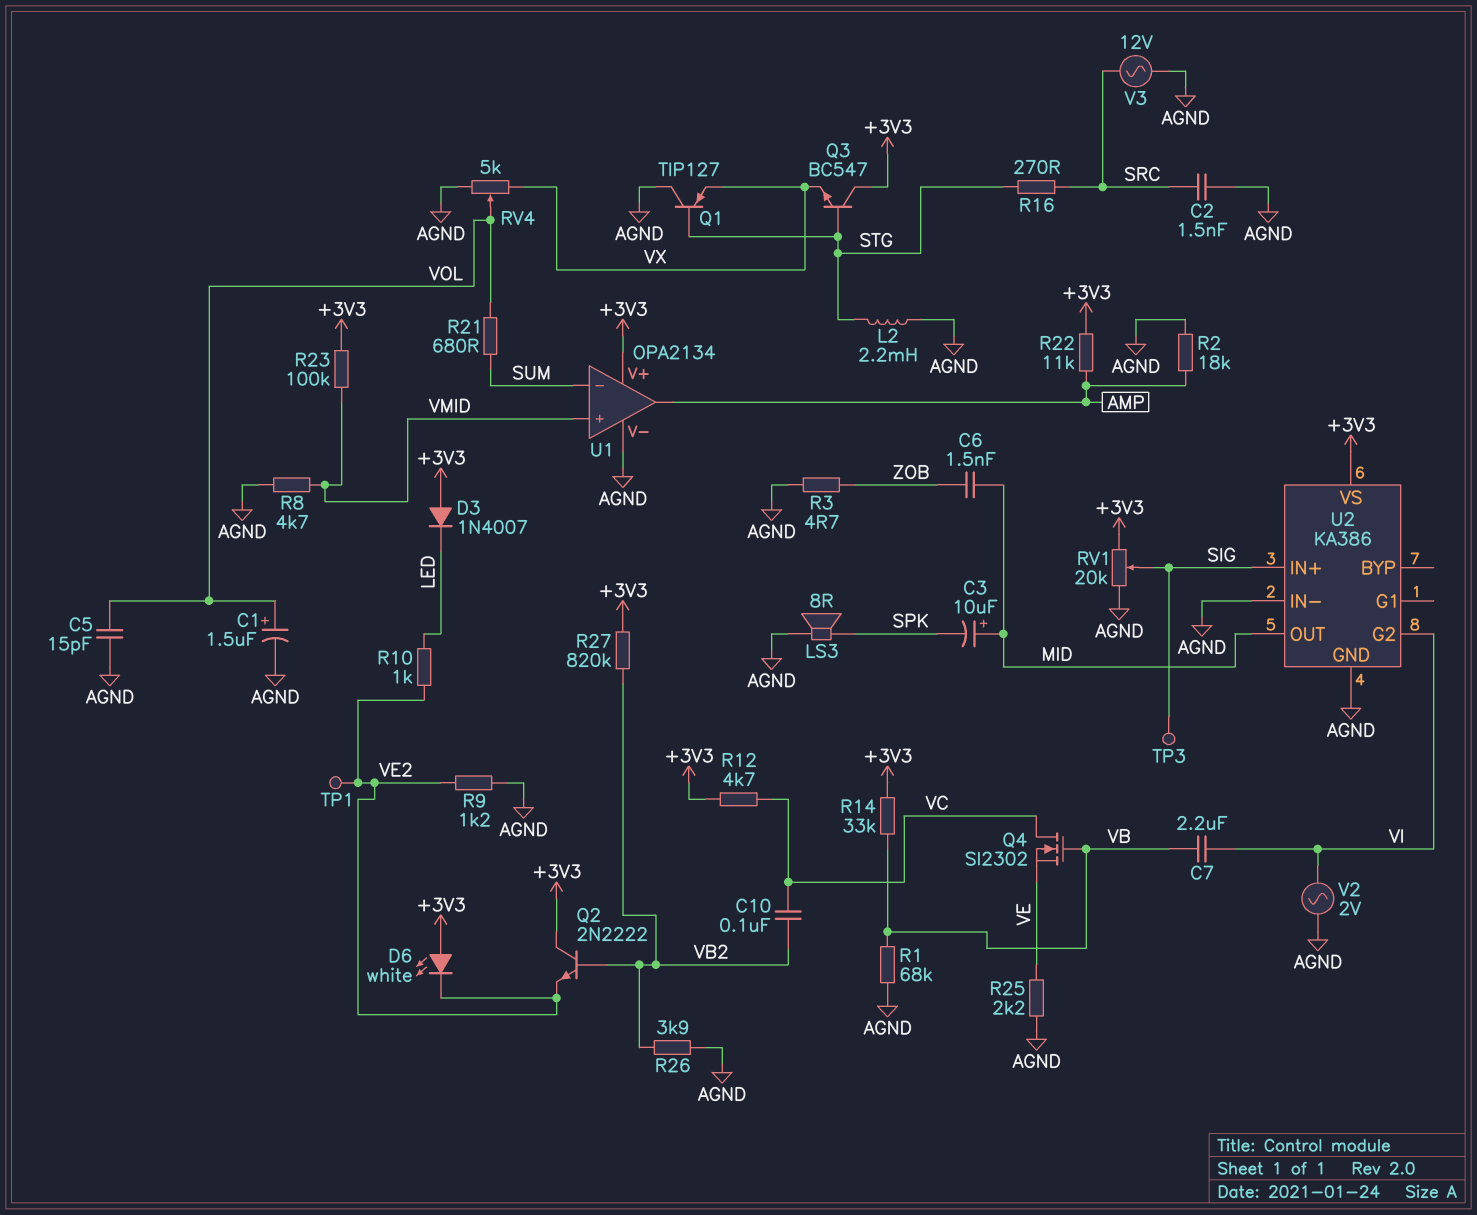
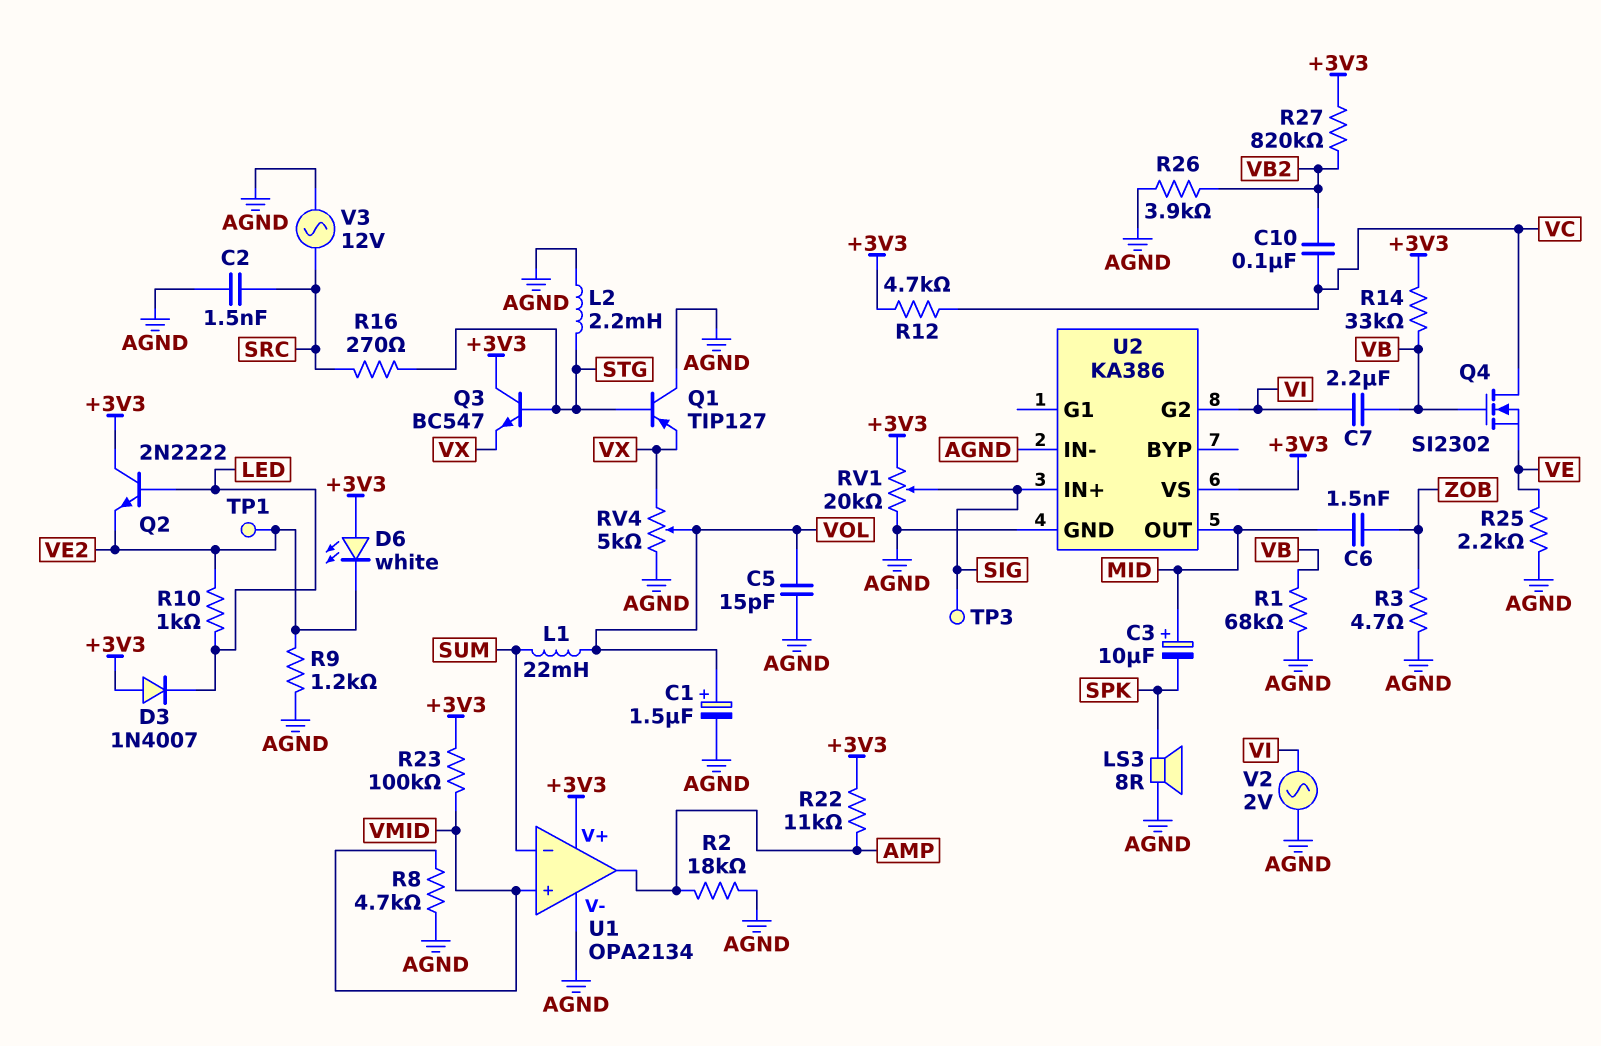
L1: none -> 22mH (SUM, VOL)
Q2: NPN 2N2222 (B VB2, C +3V3, E VE2) -> NPN 2N2222 (B LED, C +3V3, E VE2)
R21: 680 (SUM, VOL) -> none

